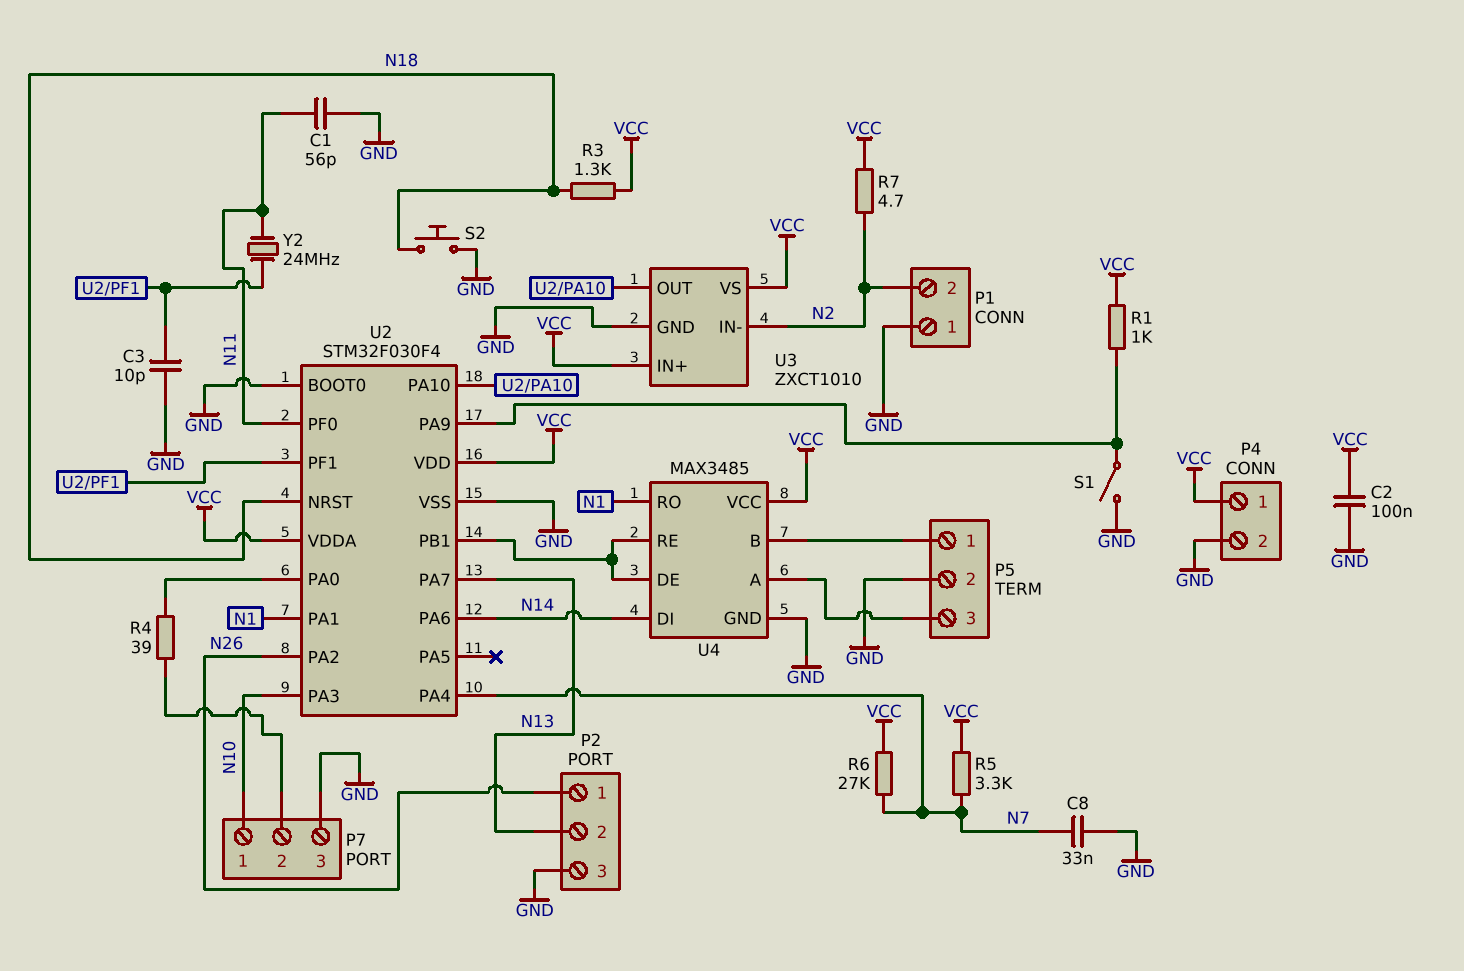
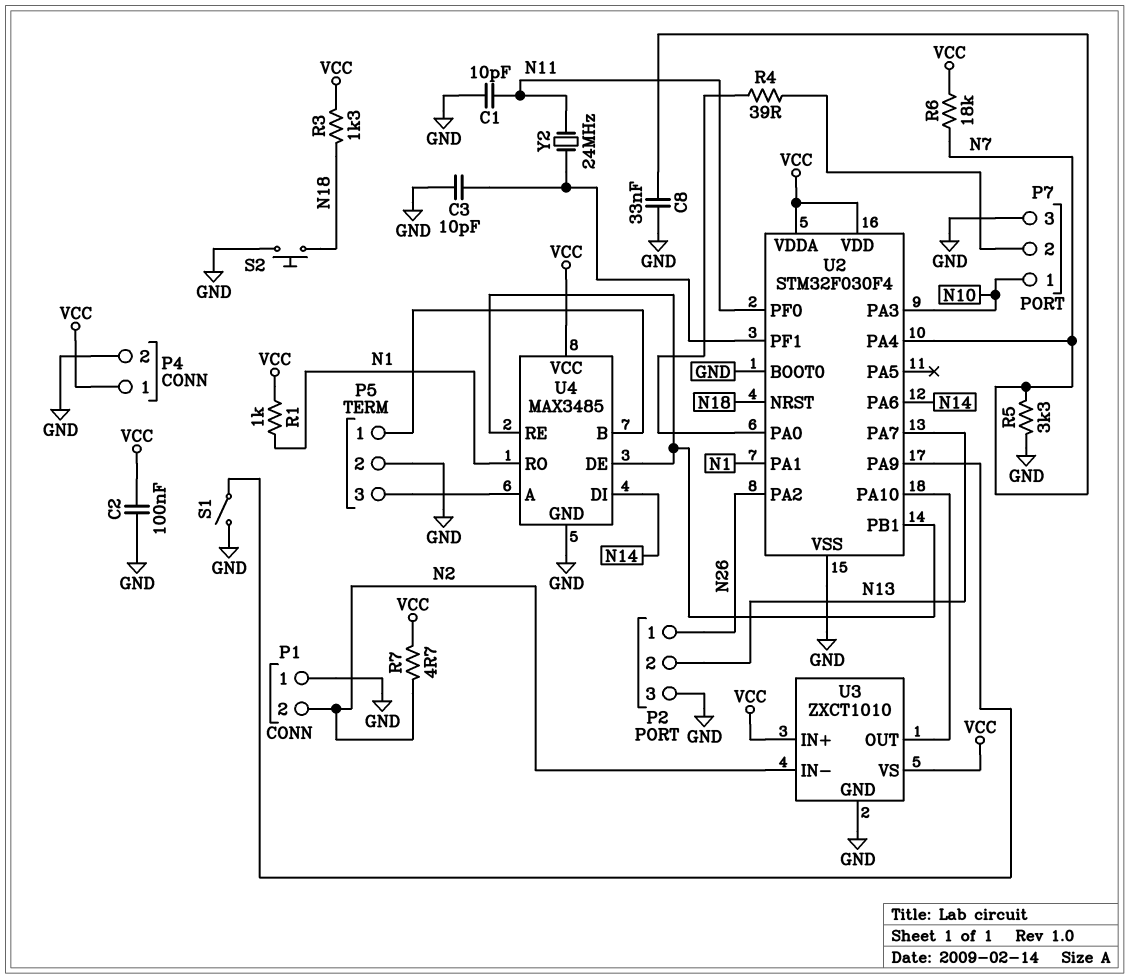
C1: 56pF (GND, N11) -> 10pF (GND, N11)
R1: 1k (U2/PA9, VCC) -> 1k (N1, VCC)
R5: 3.3k (N7, VCC) -> 3.3k (GND, N7)
R6: 27k (N7, VCC) -> 18k (N7, VCC)

